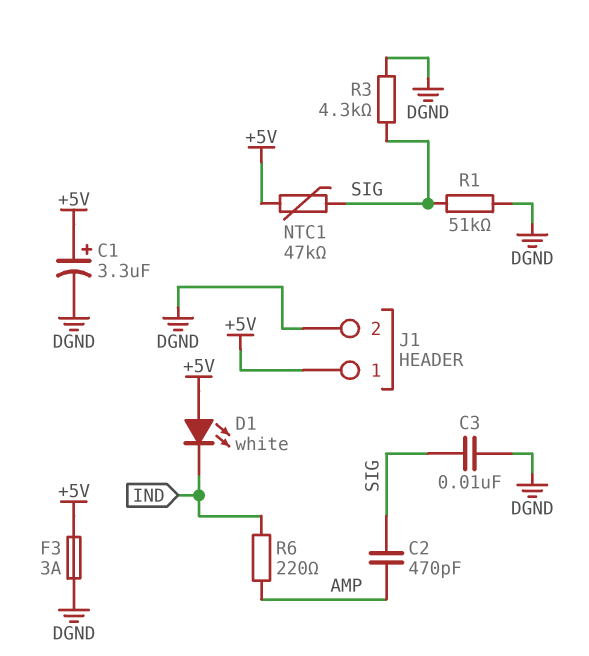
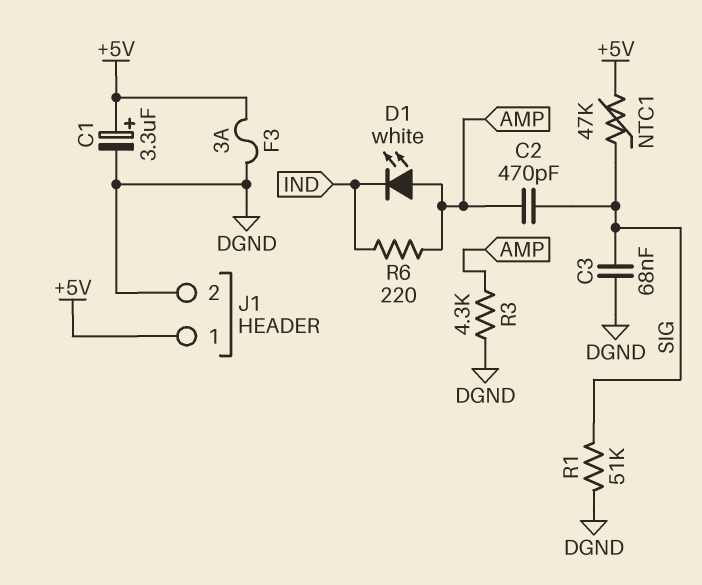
C3: 10nF (DGND, SIG) -> 68nF (DGND, SIG)
D1: LED white (A +5V, K IND) -> LED white (A AMP, K IND)
R3: 4.3k (DGND, SIG) -> 4.3k (AMP, DGND)

